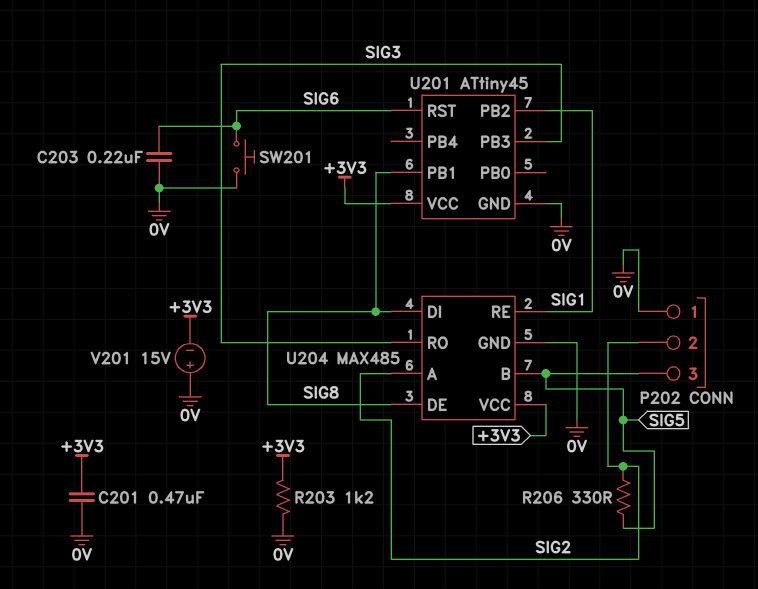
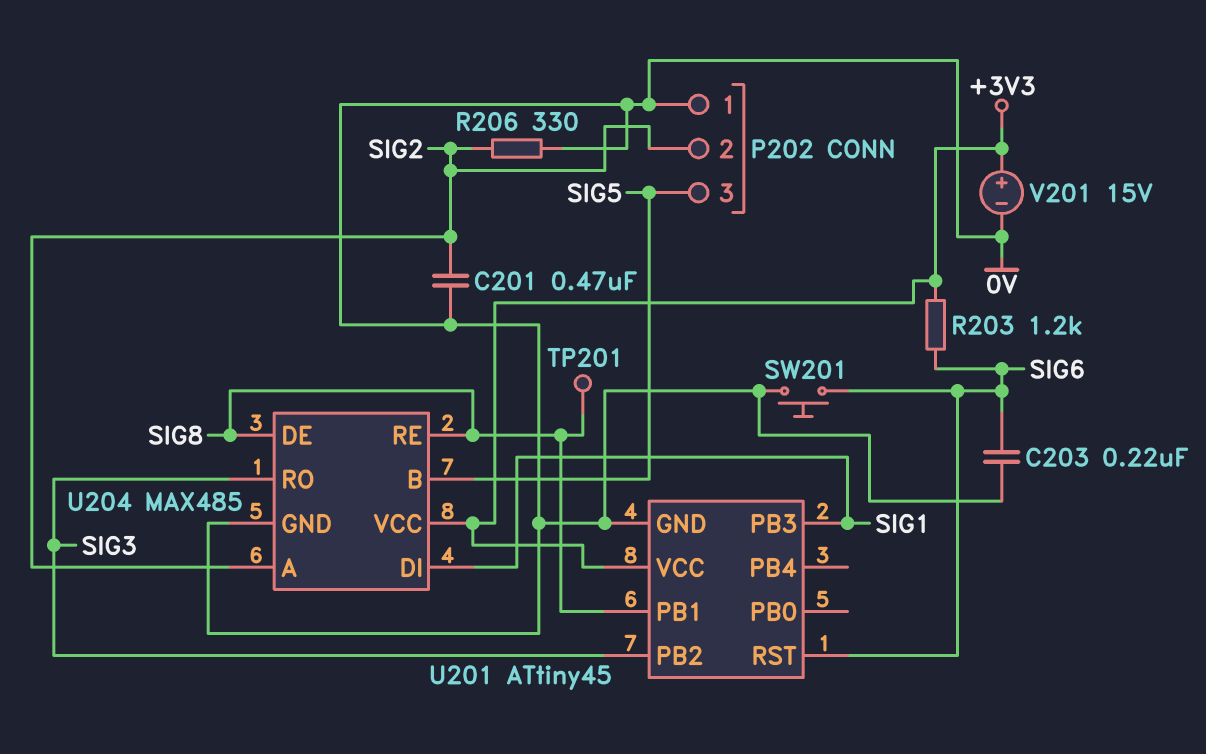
C201: 470nF (+3V3, 0V) -> 470nF (0V, SIG2)
R203: 1.2k (+3V3, 0V) -> 1.2k (+3V3, SIG6)
R206: 330 (SIG2, SIG5) -> 330 (0V, SIG2)
TP201: none -> test point (SIG8)
U201 pin PB2: SIG1 -> SIG3
U201 pin PB3: SIG3 -> SIG1
U204 pin DI: SIG8 -> SIG1
U204 pin RE: SIG1 -> SIG8
V201: 15V (plus 0V, minus +3V3) -> 15V (plus +3V3, minus 0V)

